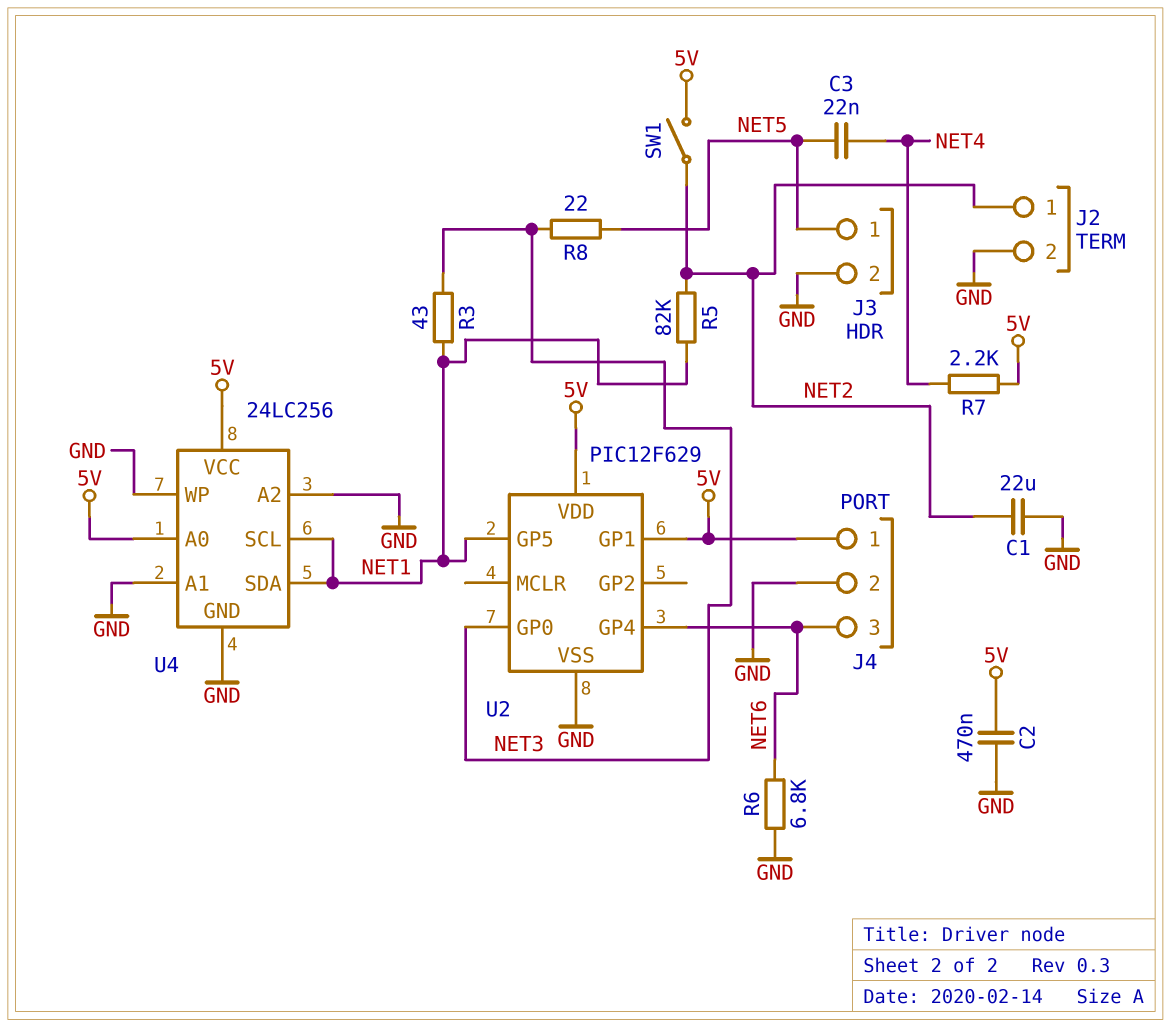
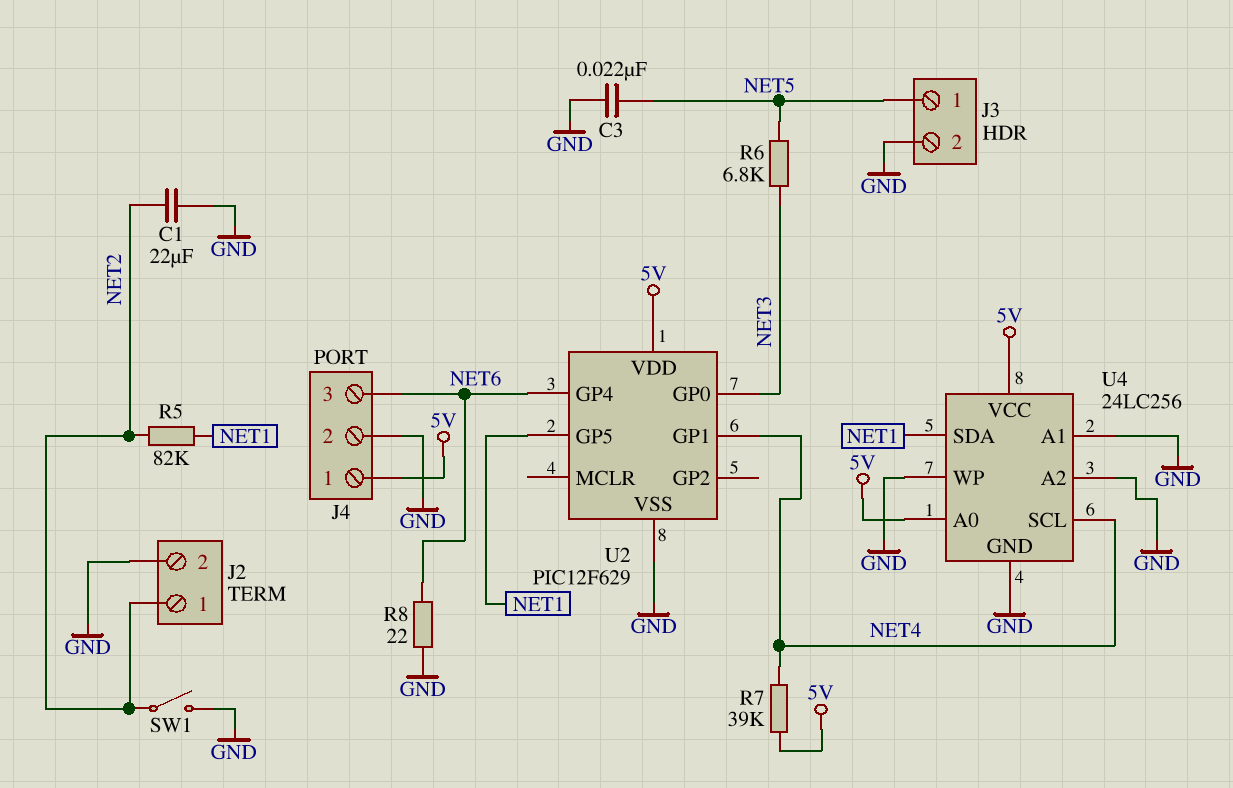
C2: 470nF (5V, GND) -> none
C3: 22nF (NET4, NET5) -> 22nF (GND, NET5)
R3: 43 (NET1, NET3) -> none
R6: 6.8k (GND, NET6) -> 6.8k (NET3, NET5)
R7: 2.2k (5V, NET4) -> 39k (5V, NET4)
R8: 22 (NET3, NET5) -> 22 (GND, NET6)
SW1: switch (5V, NET2) -> switch (GND, NET2)
U2 pin GP1: 5V -> NET4
U4 pin SCL: NET1 -> NET4

